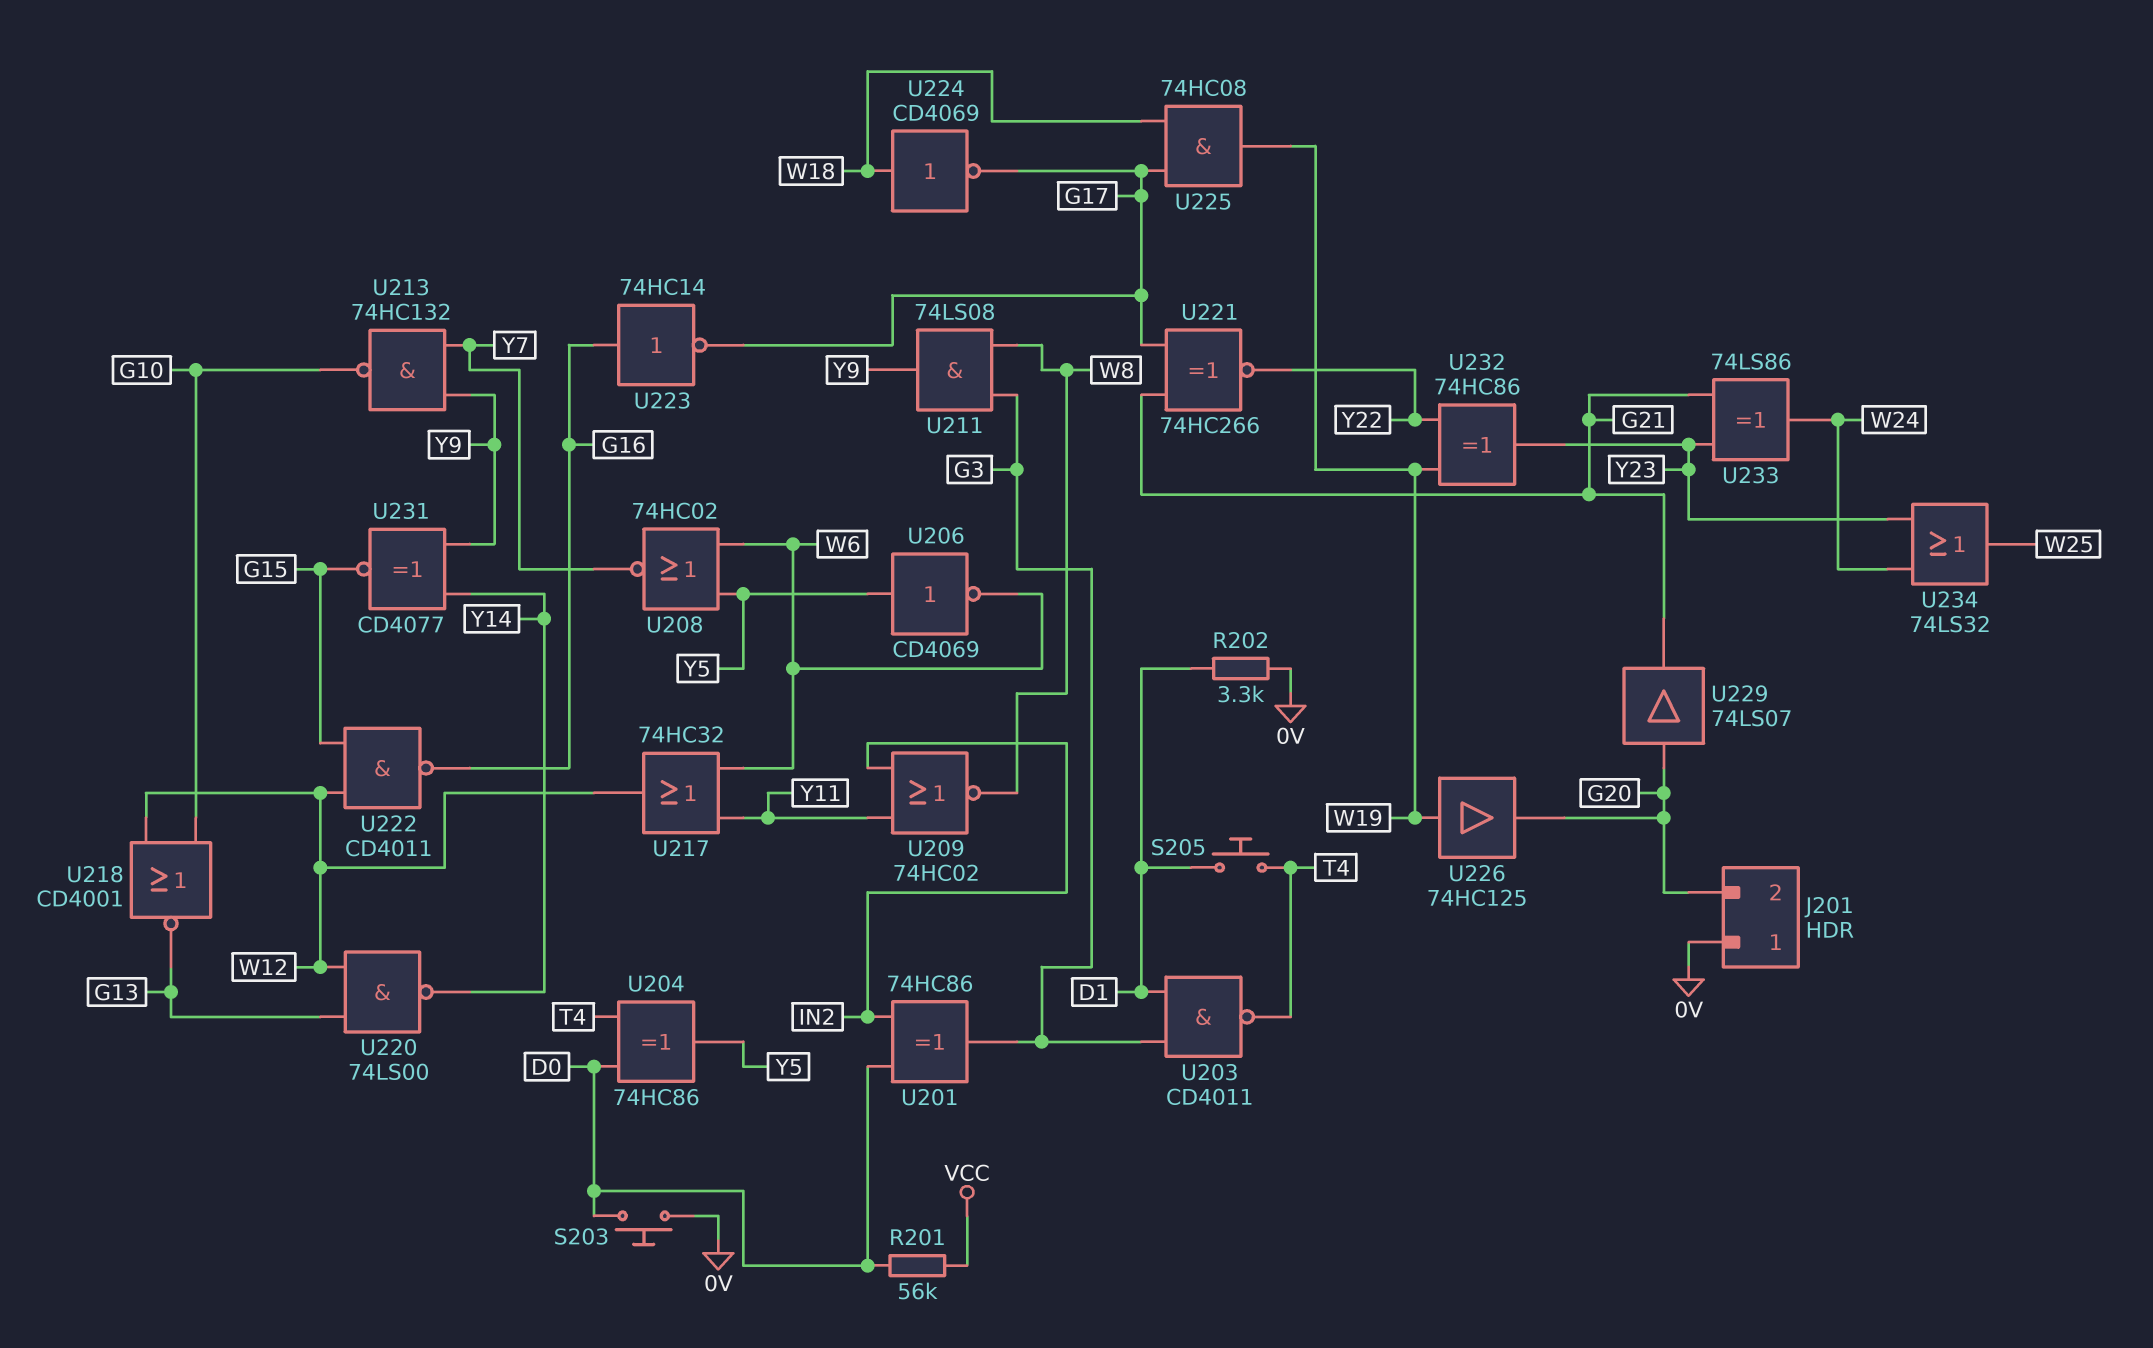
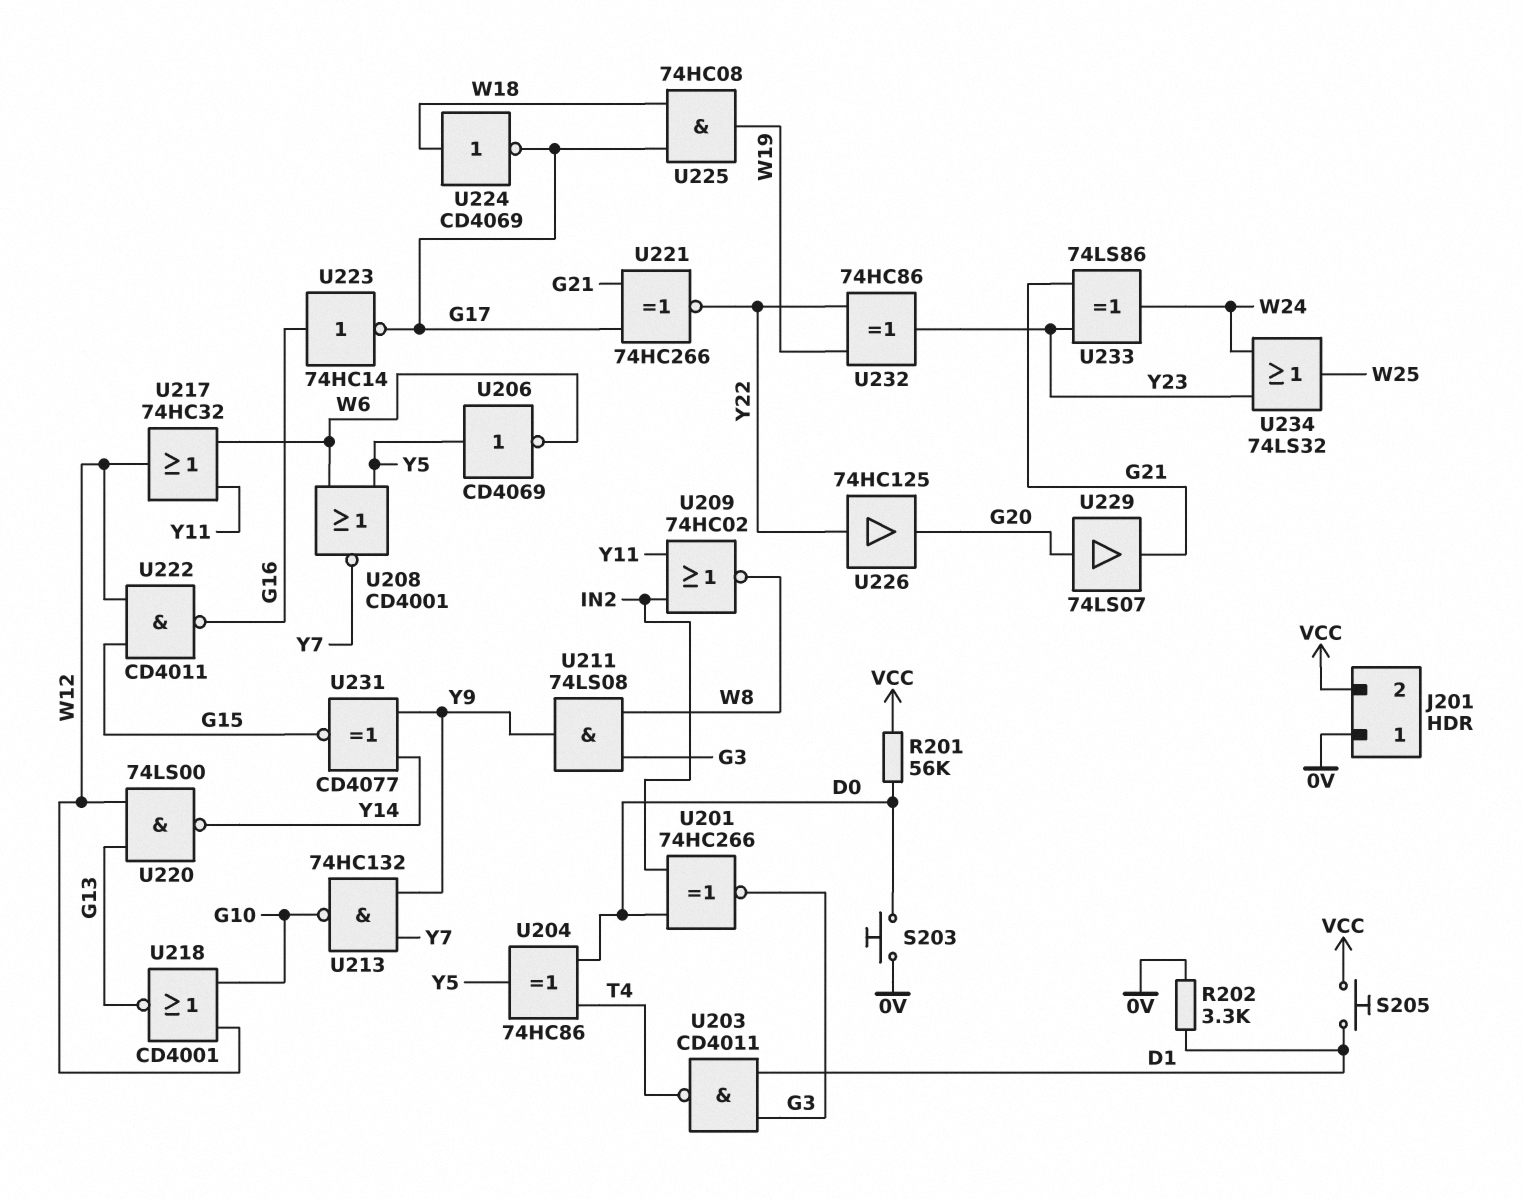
J201 pin 2: G20 -> VCC
S205: button (D1, T4) -> button (D1, VCC)
U201: XOR 74HC86 (in D0, in IN2, out G3) -> XNOR 74HC266 (in D0, in IN2, out G3)
U208: NOR 74HC02 (in W6, in Y5, out Y7) -> NOR CD4001 (in W6, in Y5, out Y7)
U226: buffer 74HC125 (in W19, out G20) -> buffer 74HC125 (in Y22, out G20)

